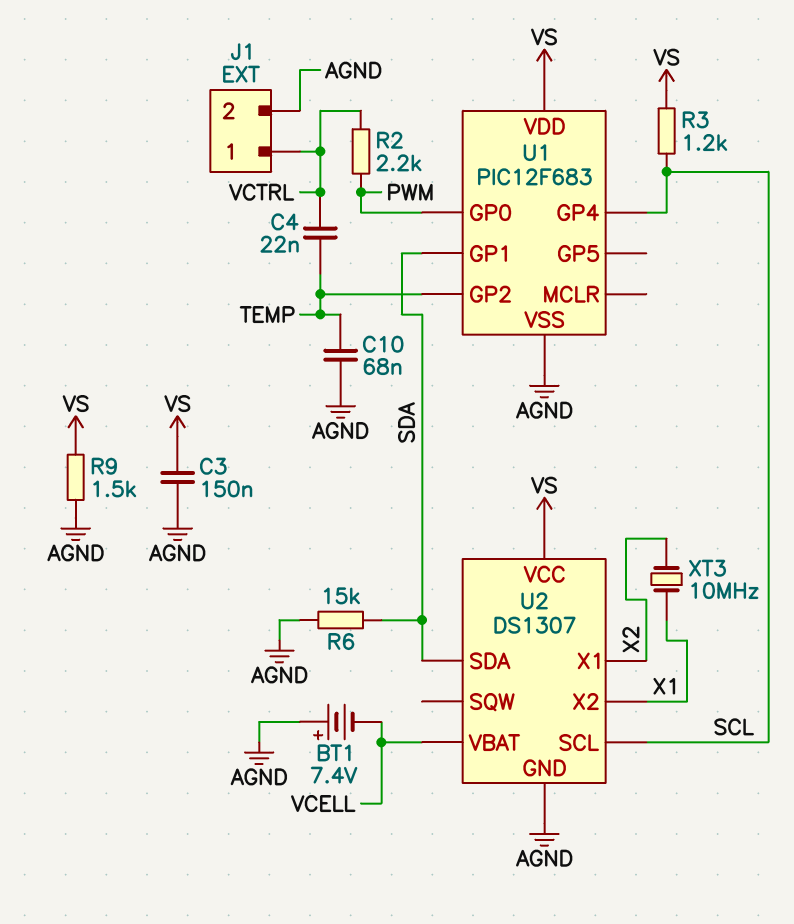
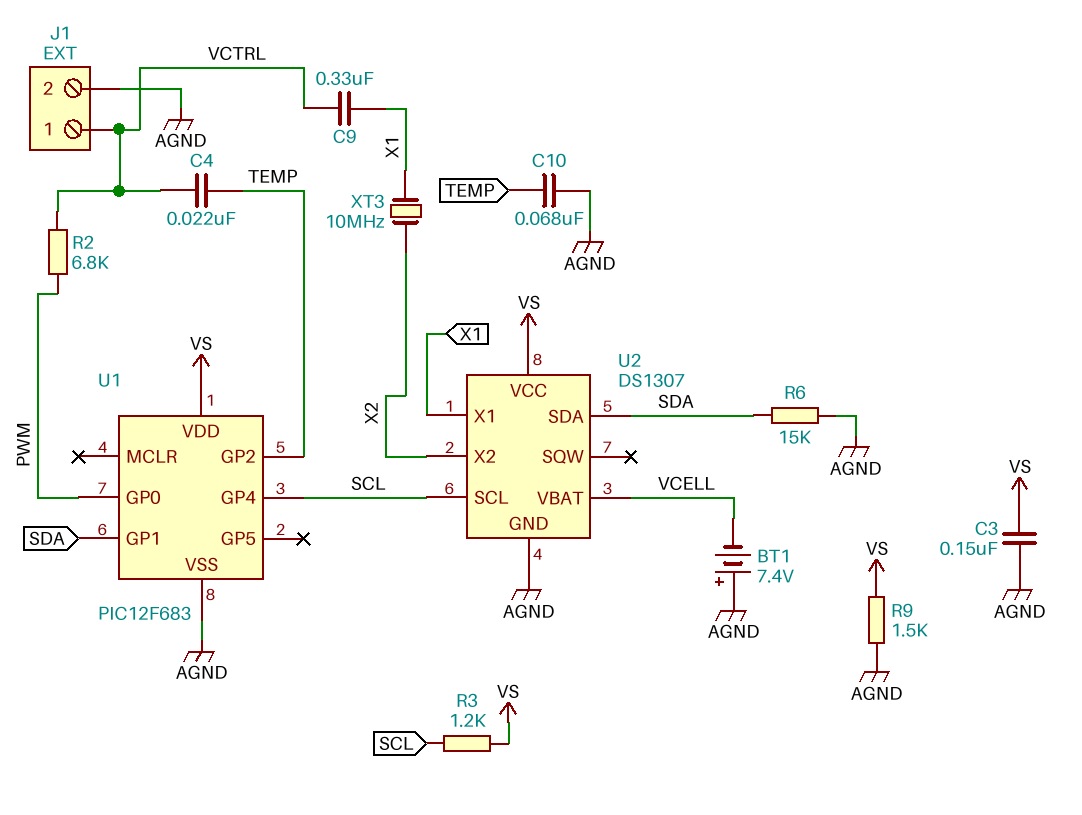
C9: none -> 330nF (VCTRL, X1)
R2: 2.2k (PWM, VCTRL) -> 6.8k (PWM, VCTRL)
U2 pin X1: X2 -> X1
U2 pin X2: X1 -> X2

